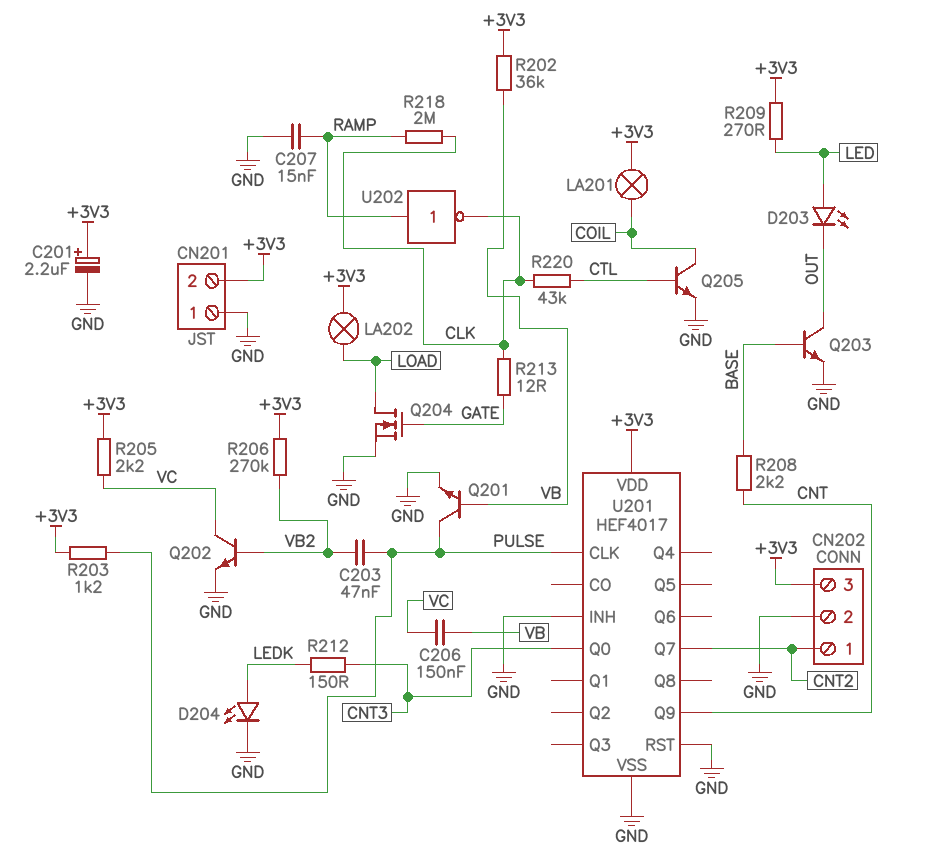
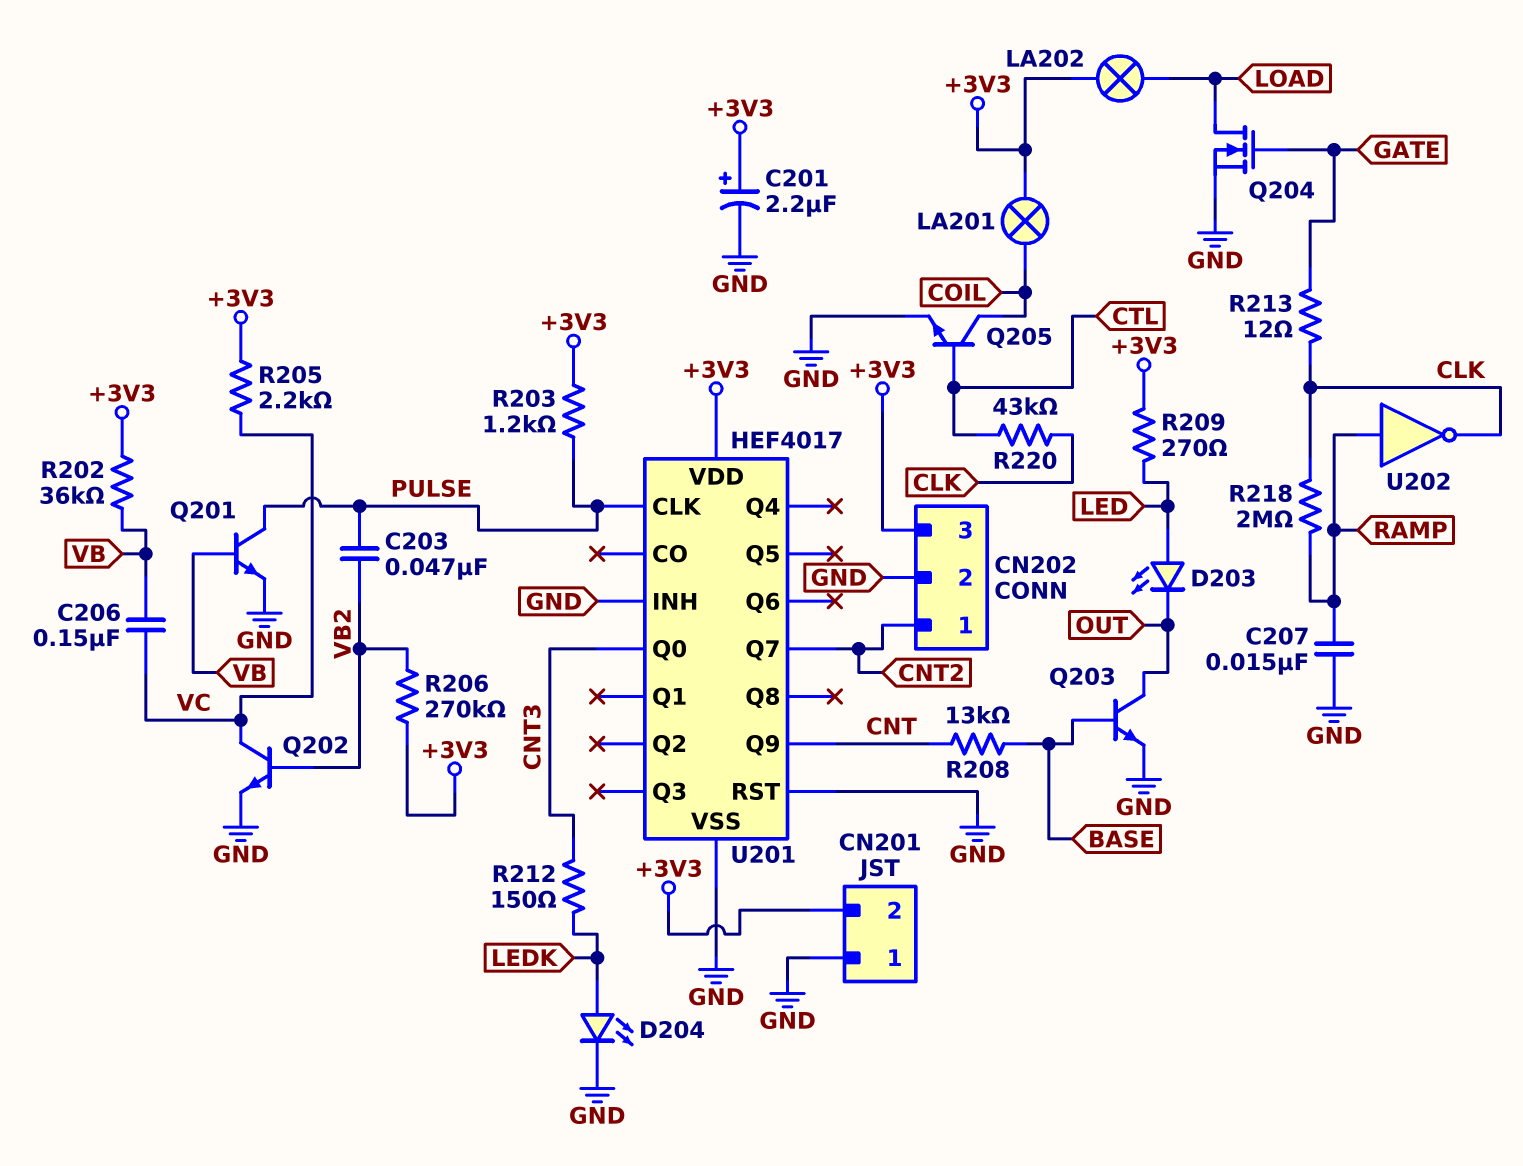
R208: 2.2k (BASE, CNT) -> 13k (BASE, CNT)

